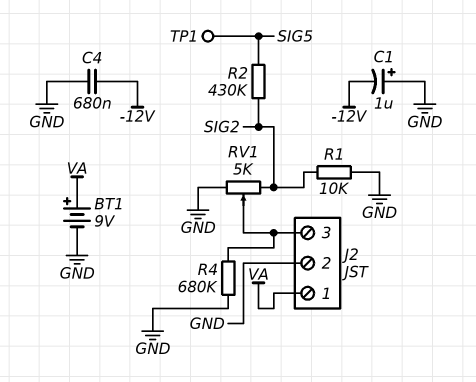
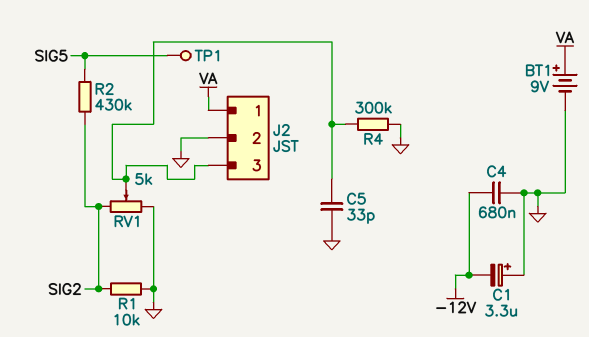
C1: 1uF (plus GND, minus -12V) -> 3.3uF (plus GND, minus -12V)
C5: none -> 33pF (GND, J2/3)
R4: 680k (GND, J2/3) -> 300k (GND, J2/3)

